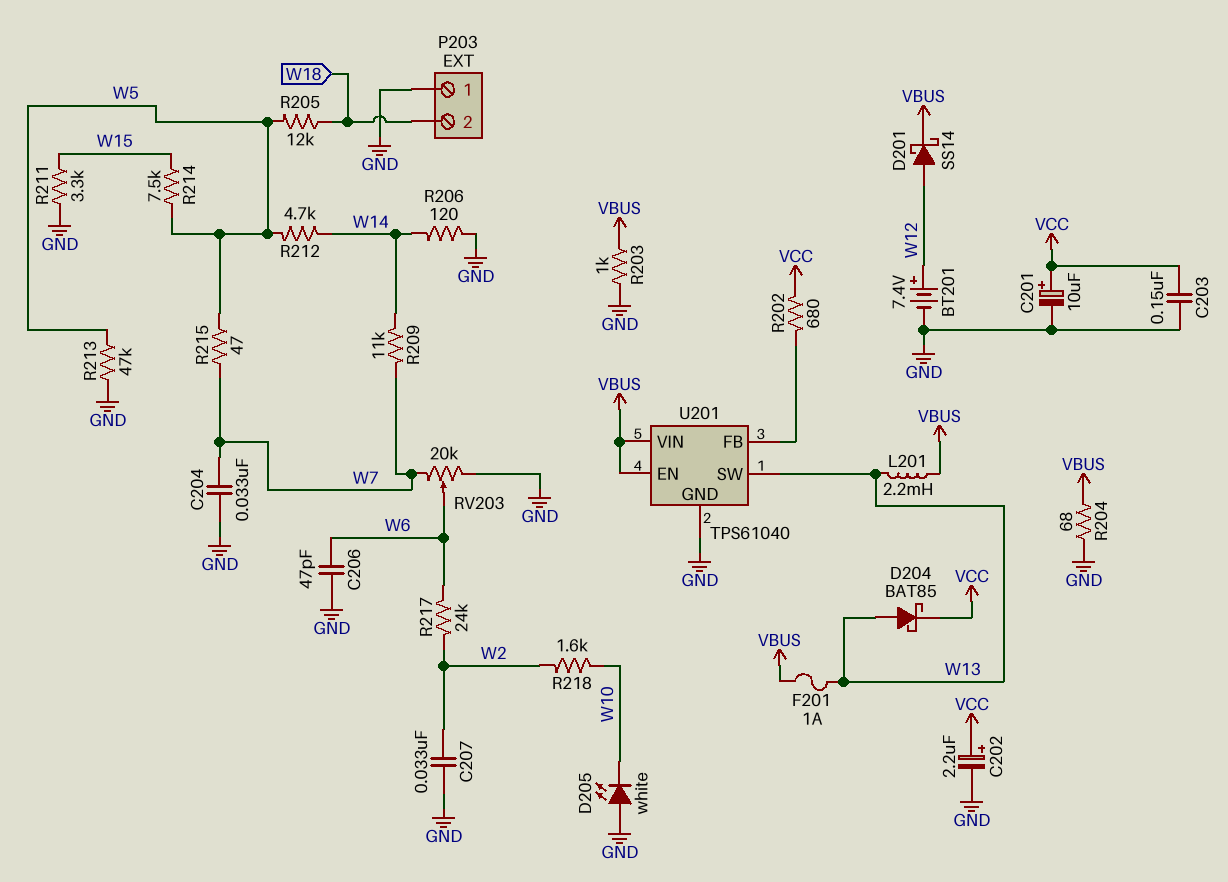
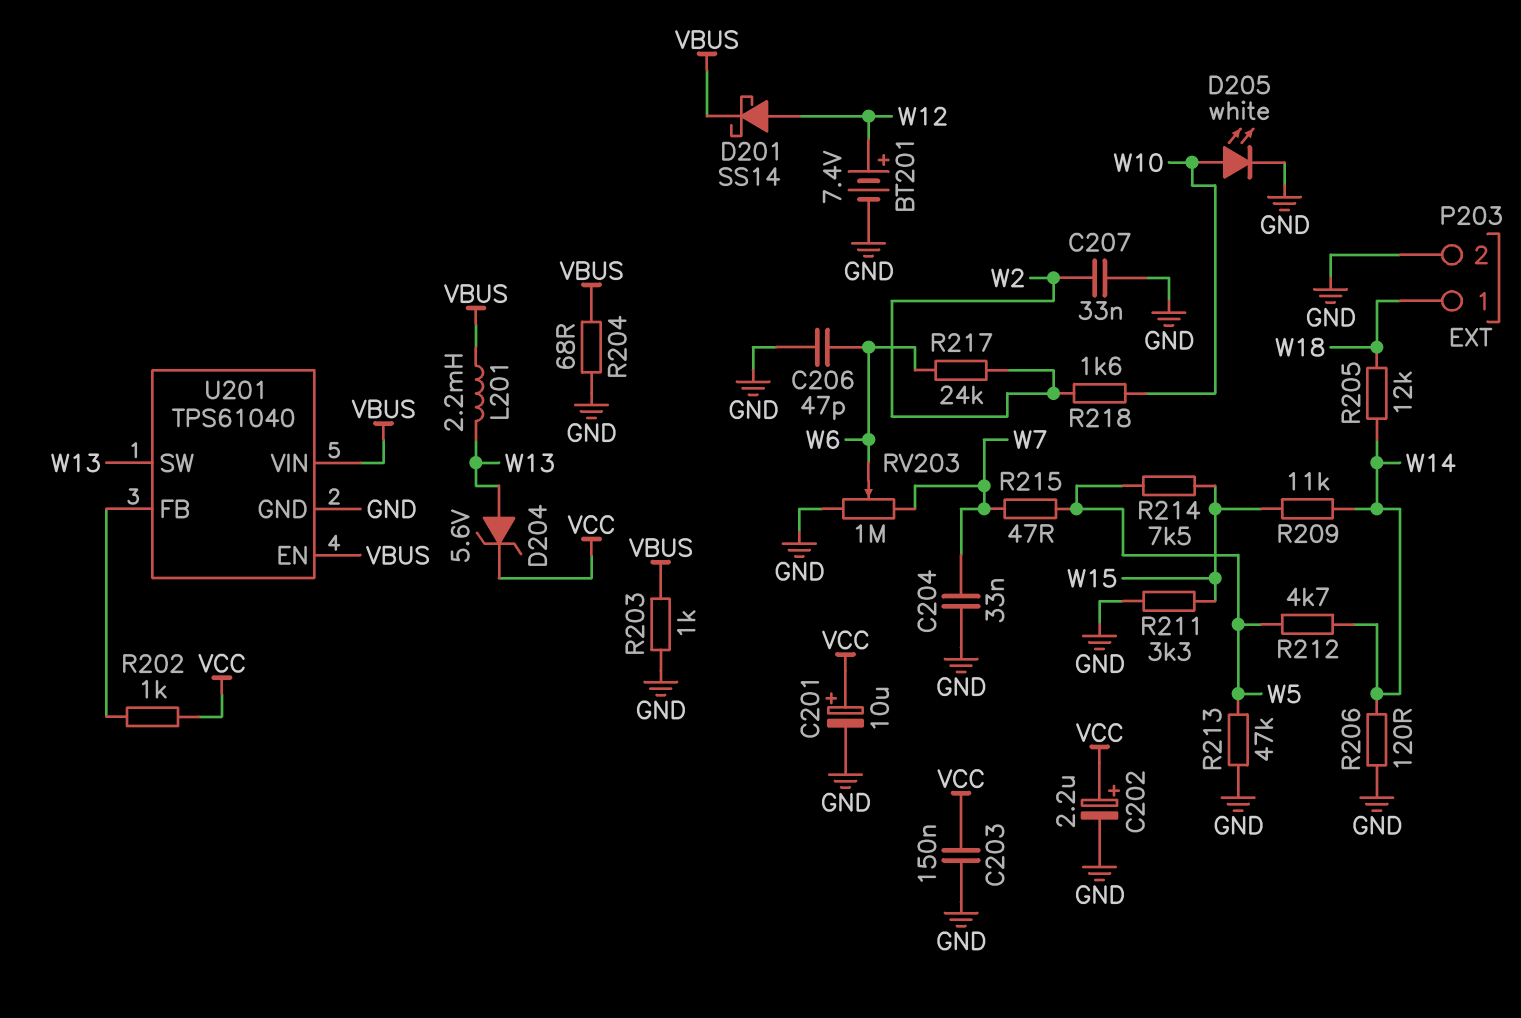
D204: schottky BAT85 (A W13, K VCC) -> zener 5.6V (A W13, K VCC)
D205: LED white (A GND, K W10) -> LED white (A W10, K GND)
F201: 1A (VBUS, W13) -> none
P203 pin 1: GND -> W18
P203 pin 2: W18 -> GND
R202: 680 (U201/FB, VCC) -> 1k (U201/FB, VCC)
R205: 12k (W5, W18) -> 12k (W14, W18)
R209: 11k (W7, W14) -> 11k (W14, W15)
RV203: 20k (GND, W7, wiper W6) -> 1M (GND, W7, wiper W6)

